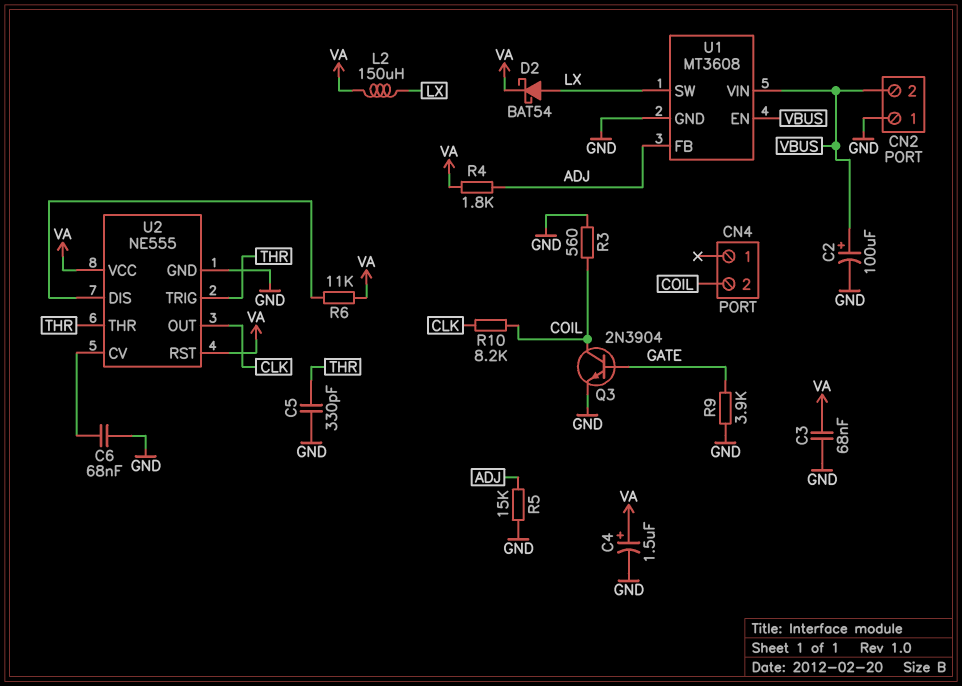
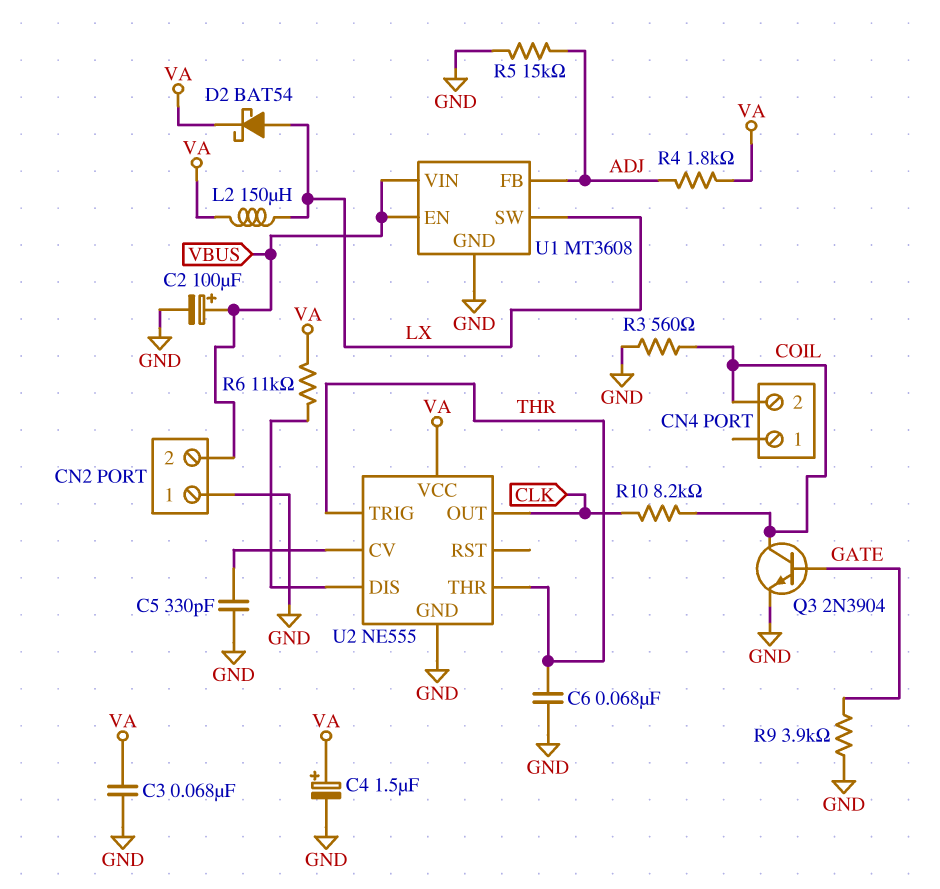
C5: 330pF (GND, THR) -> 330pF (GND, U2/CV)
C6: 68nF (GND, U2/CV) -> 68nF (GND, THR)
U2 pin RST: VA -> none

